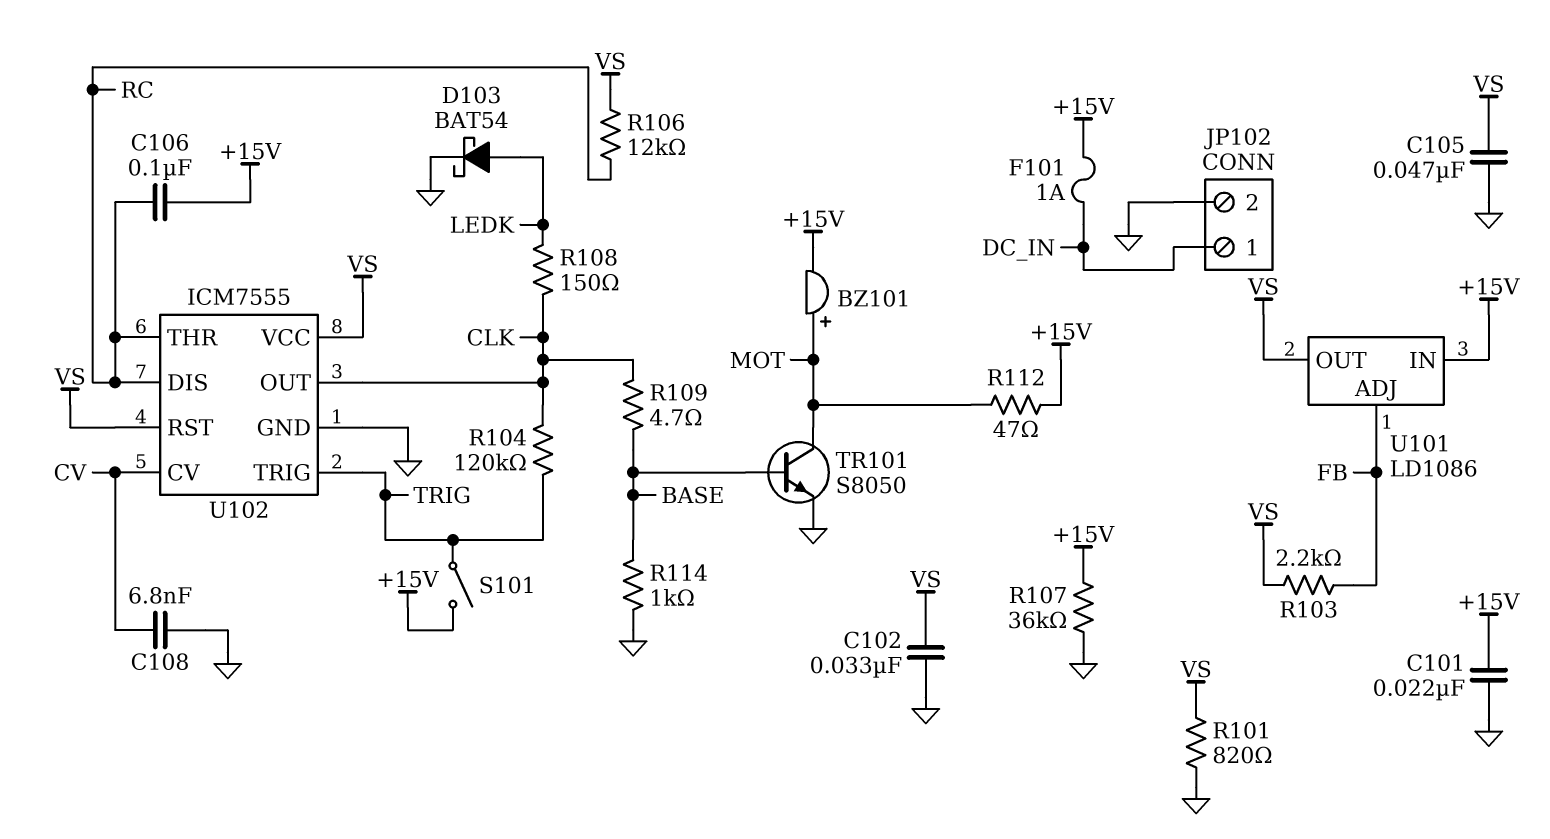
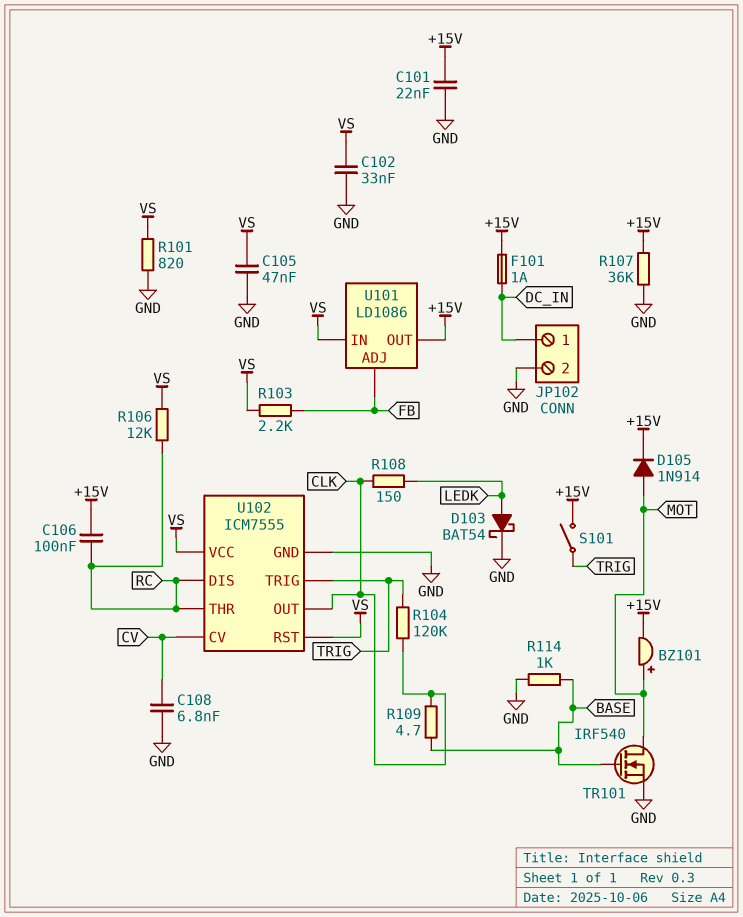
D105: none -> diode 1N914 (A MOT, K +15V)
R112: 47 (+15V, MOT) -> none
TR101: NPN S8050 (B BASE, C MOT, E GND) -> NMOS IRF540 (G BASE, D MOT, S GND)
U101 pin IN: +15V -> VS
U101 pin OUT: VS -> +15V

